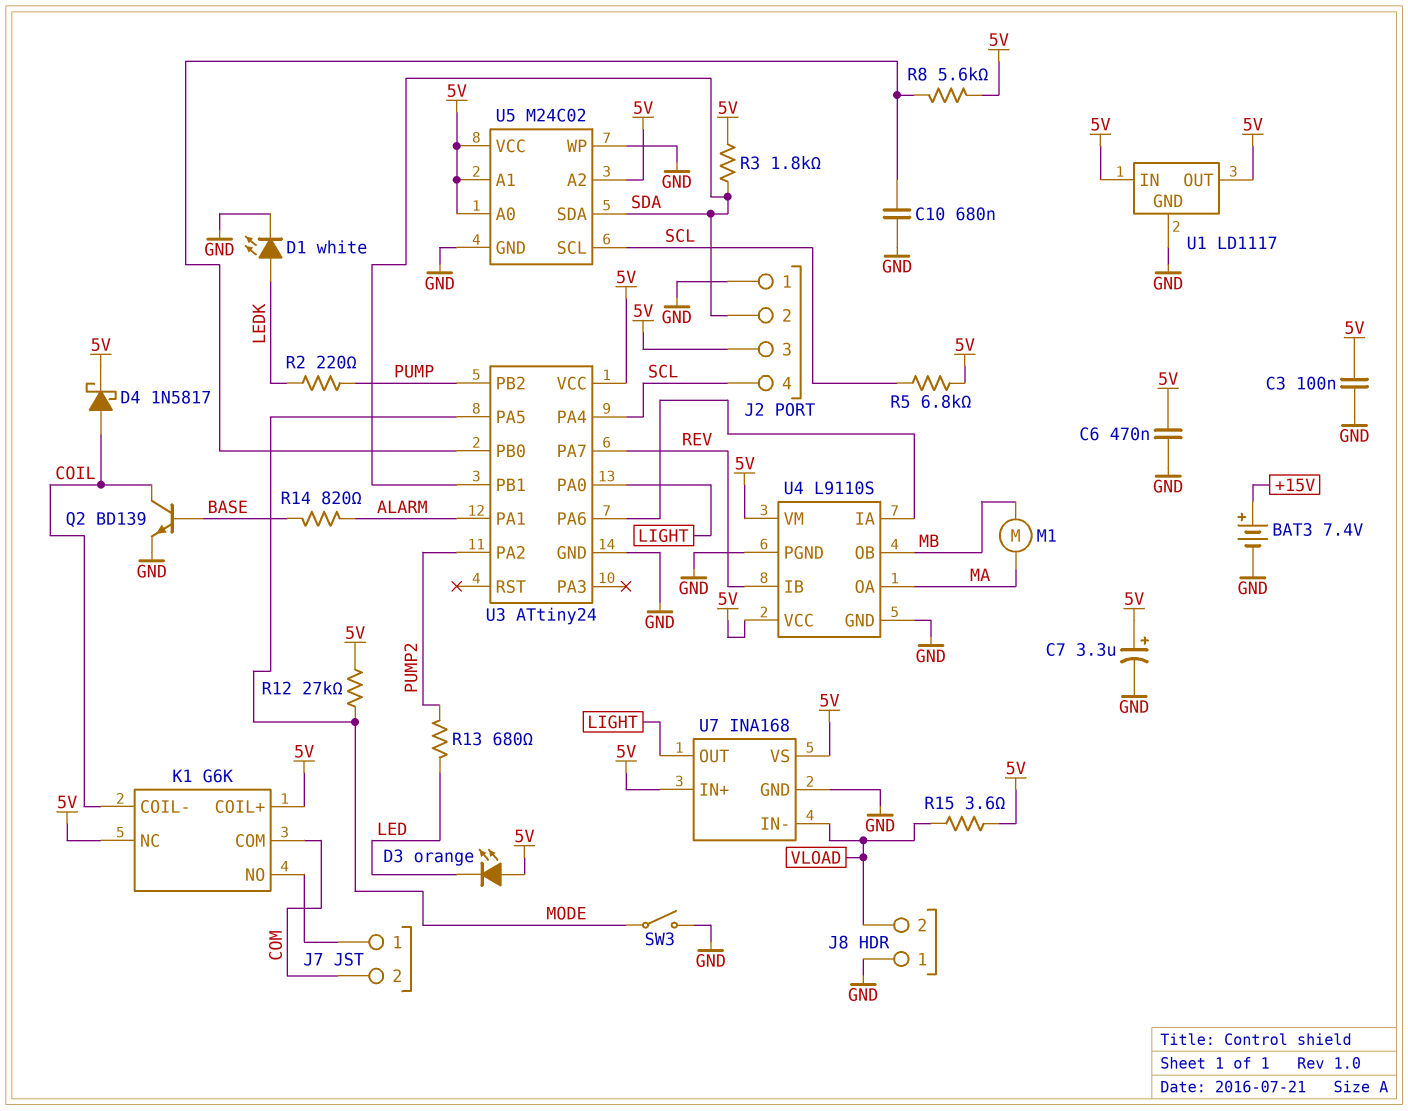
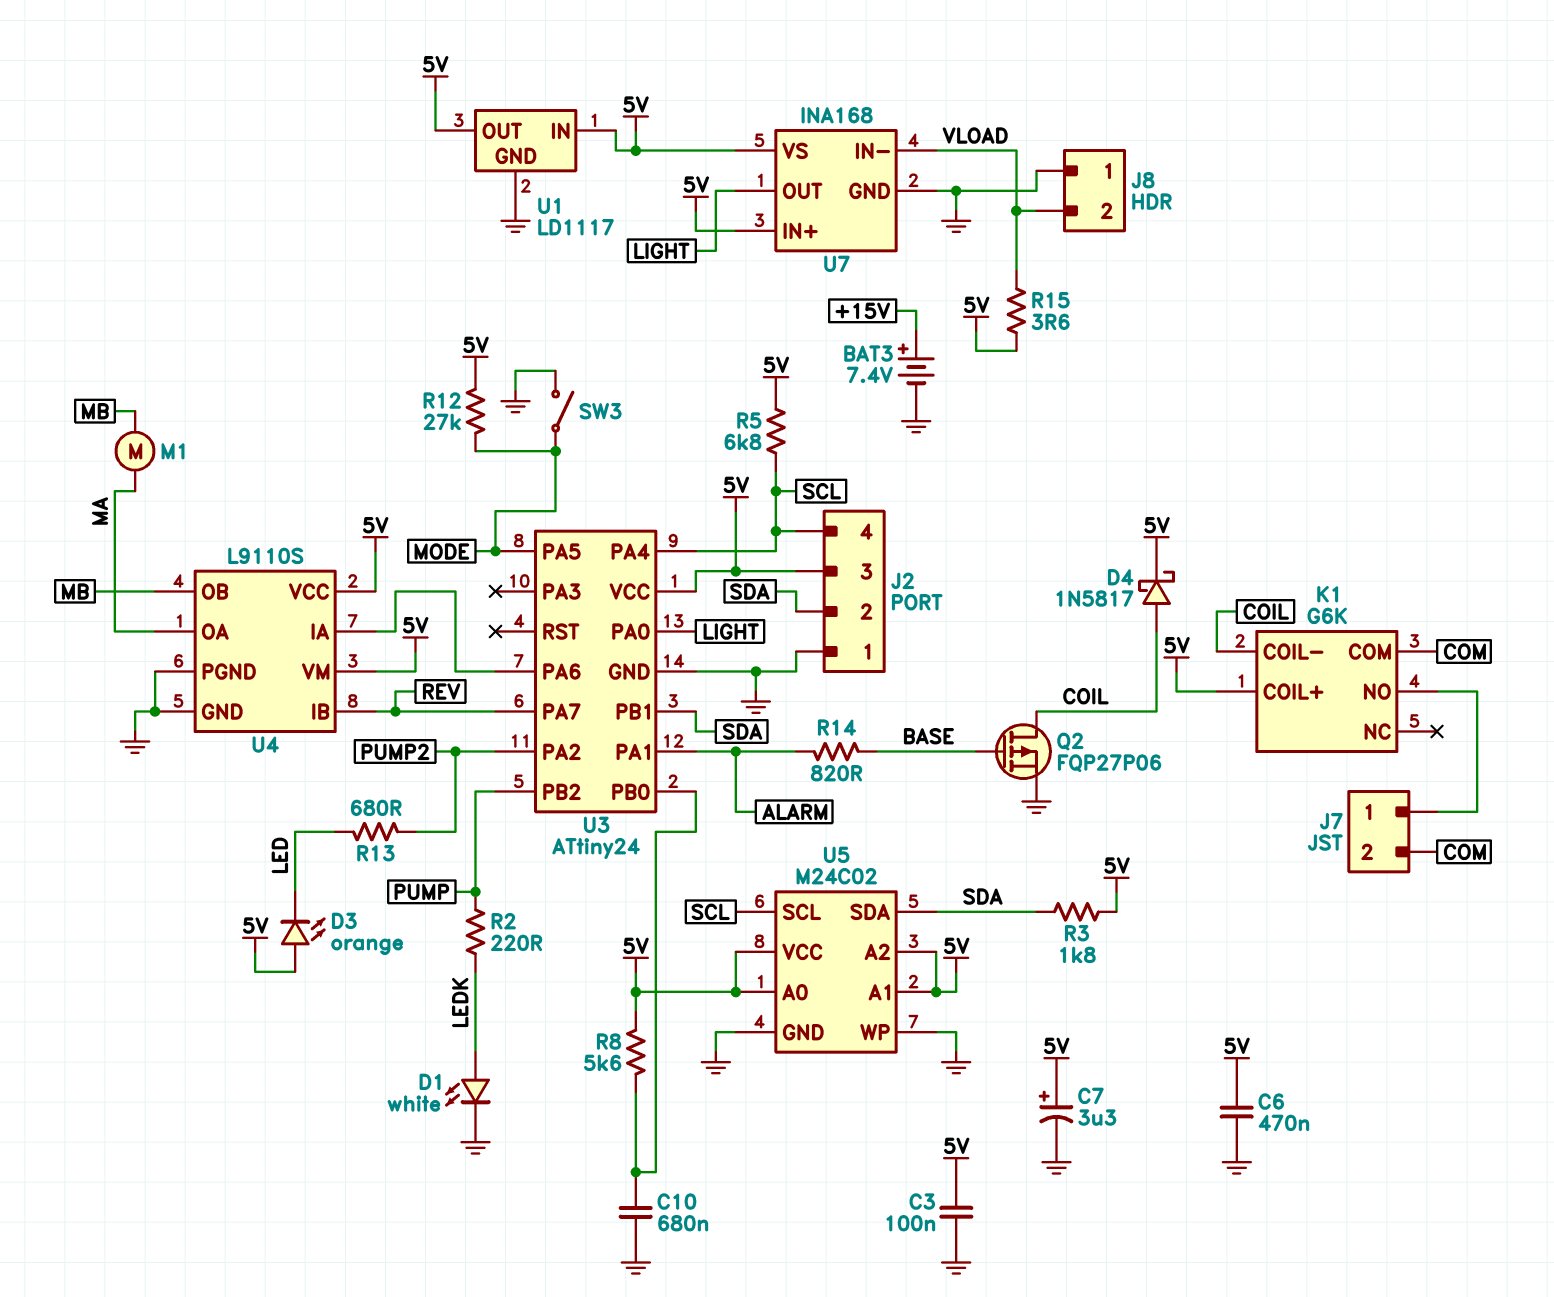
K1 pin NC: 5V -> none
Q2: NPN BD139 (B BASE, C COIL, E GND) -> PMOS FQP27P06 (G BASE, D COIL, S GND)

